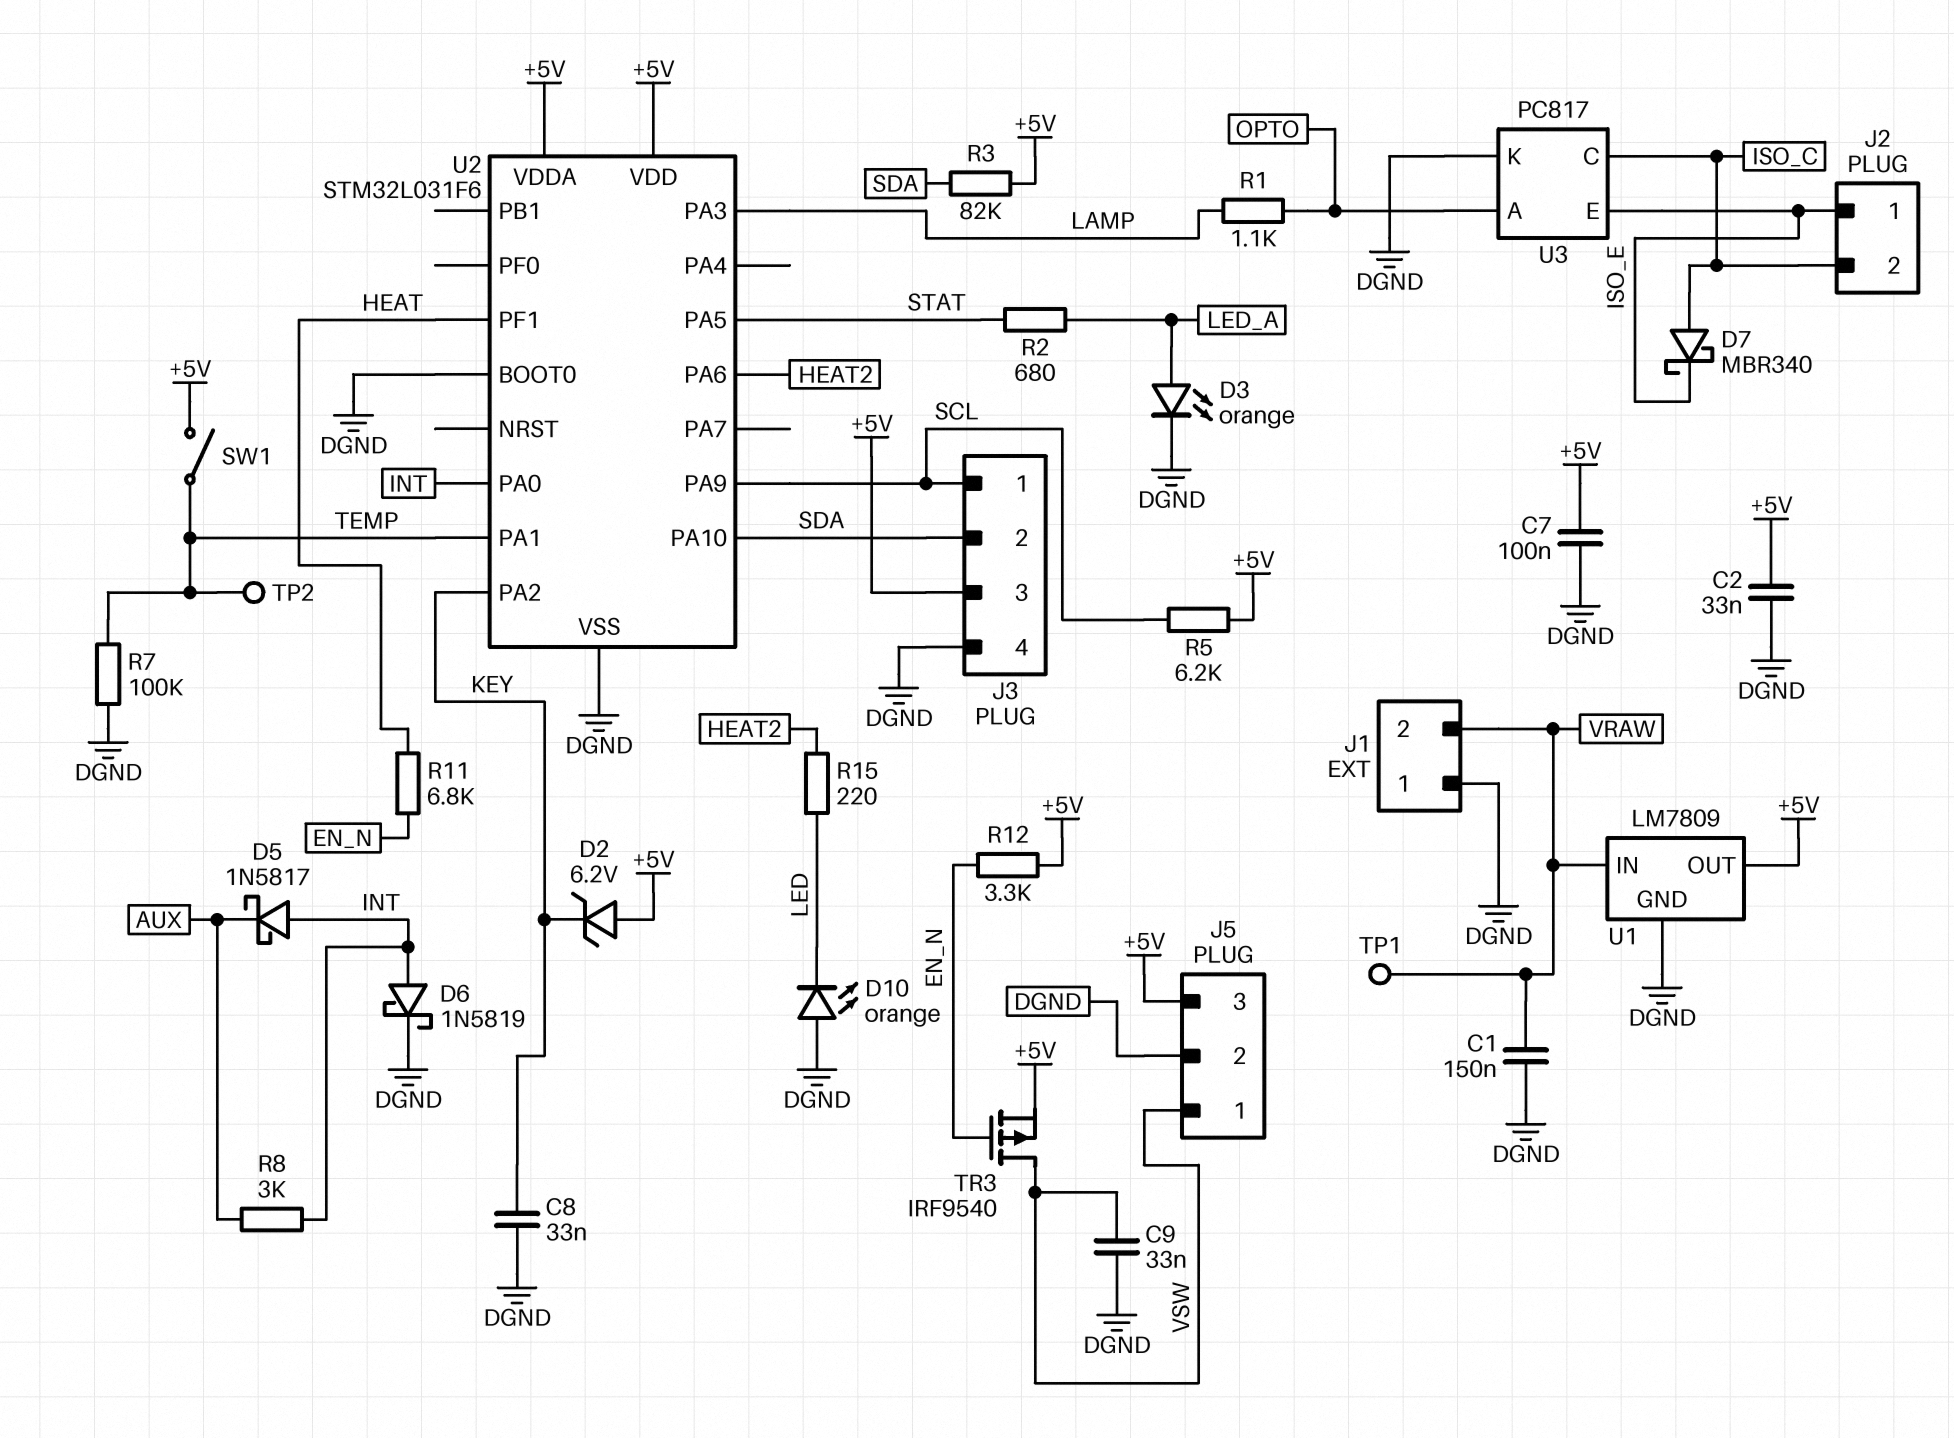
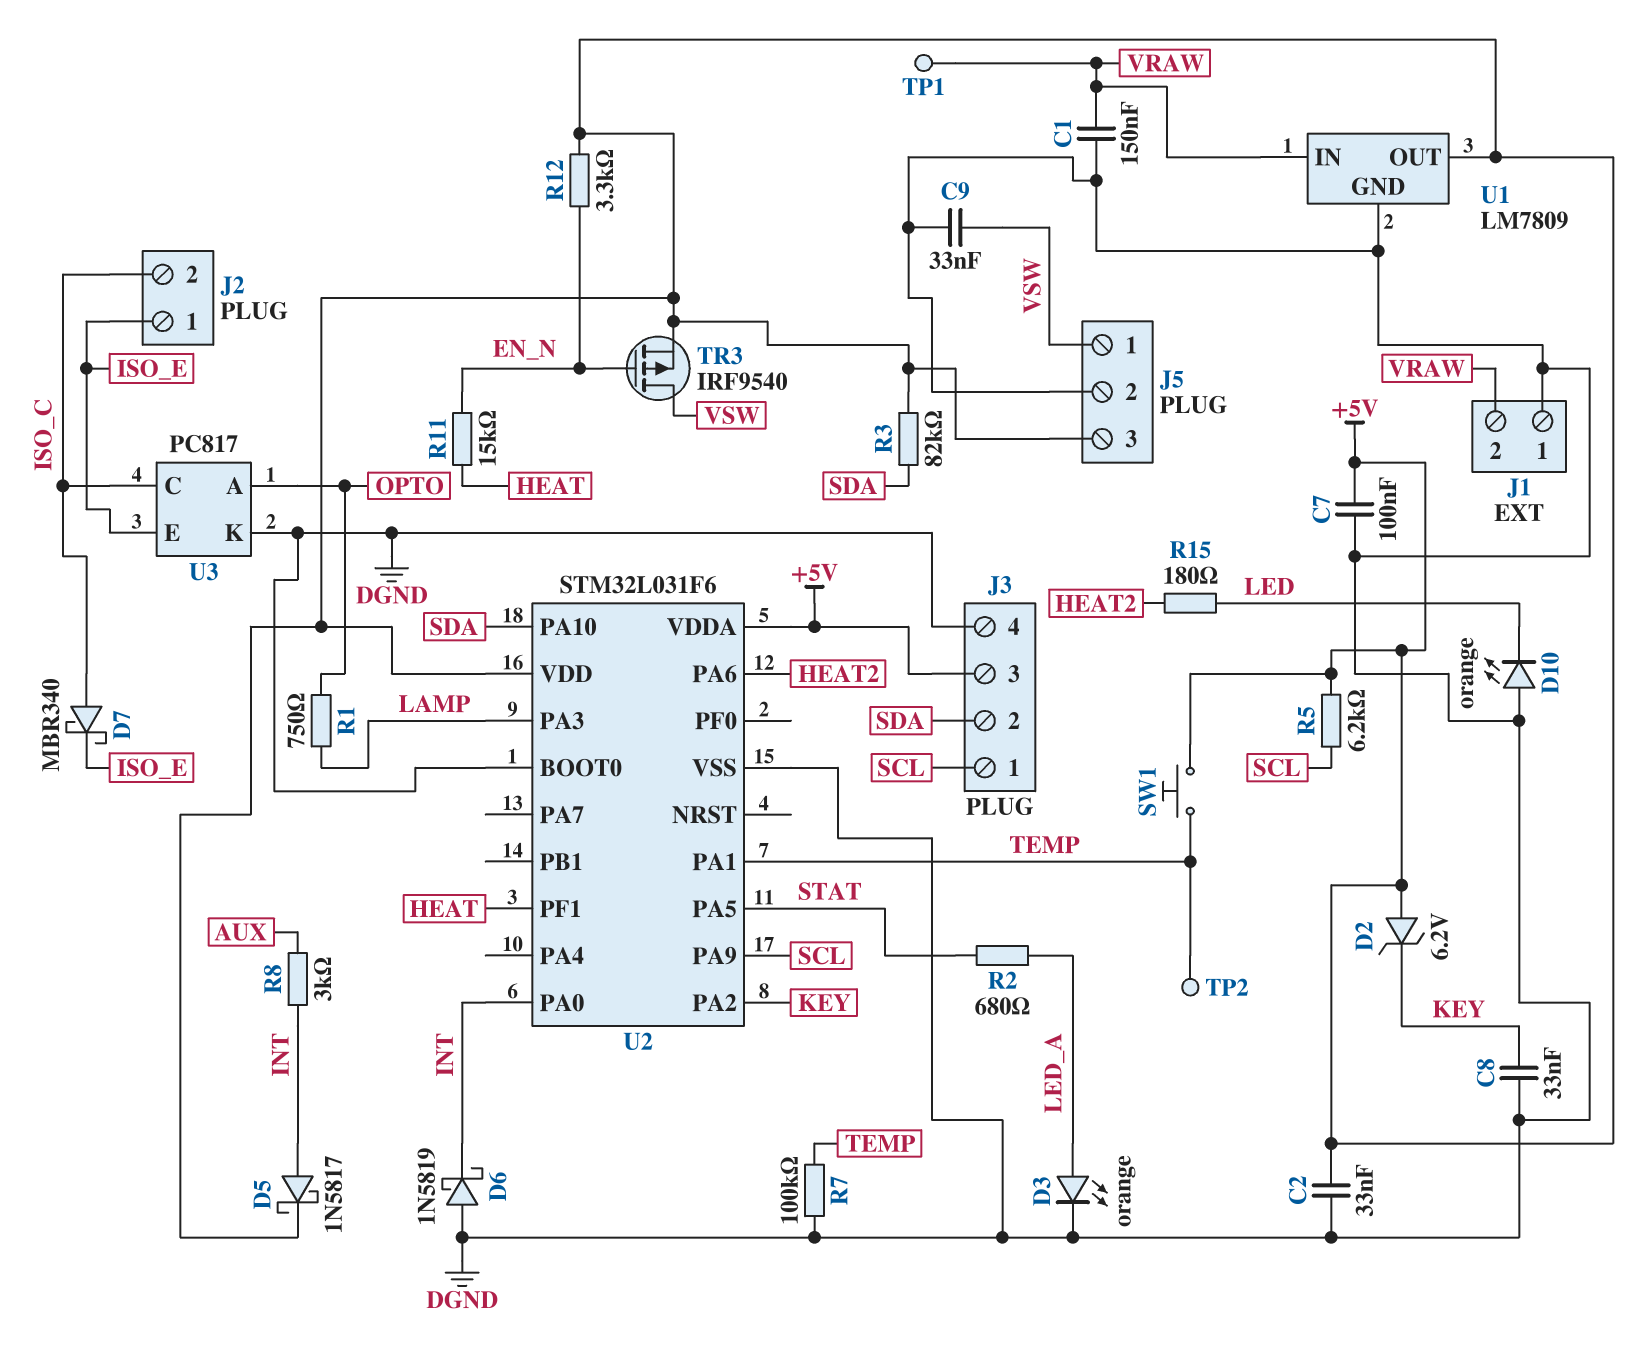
D5: schottky 1N5817 (A INT, K AUX) -> schottky 1N5817 (A INT, K +5V)
D6: schottky 1N5819 (A INT, K DGND) -> schottky 1N5819 (A DGND, K INT)
R1: 1.1k (LAMP, OPTO) -> 750 (LAMP, OPTO)
R11: 6.8k (EN_N, HEAT) -> 15k (EN_N, HEAT)
R15: 220 (HEAT2, LED) -> 180 (HEAT2, LED)
SW1: switch (+5V, TEMP) -> button (+5V, TEMP)

